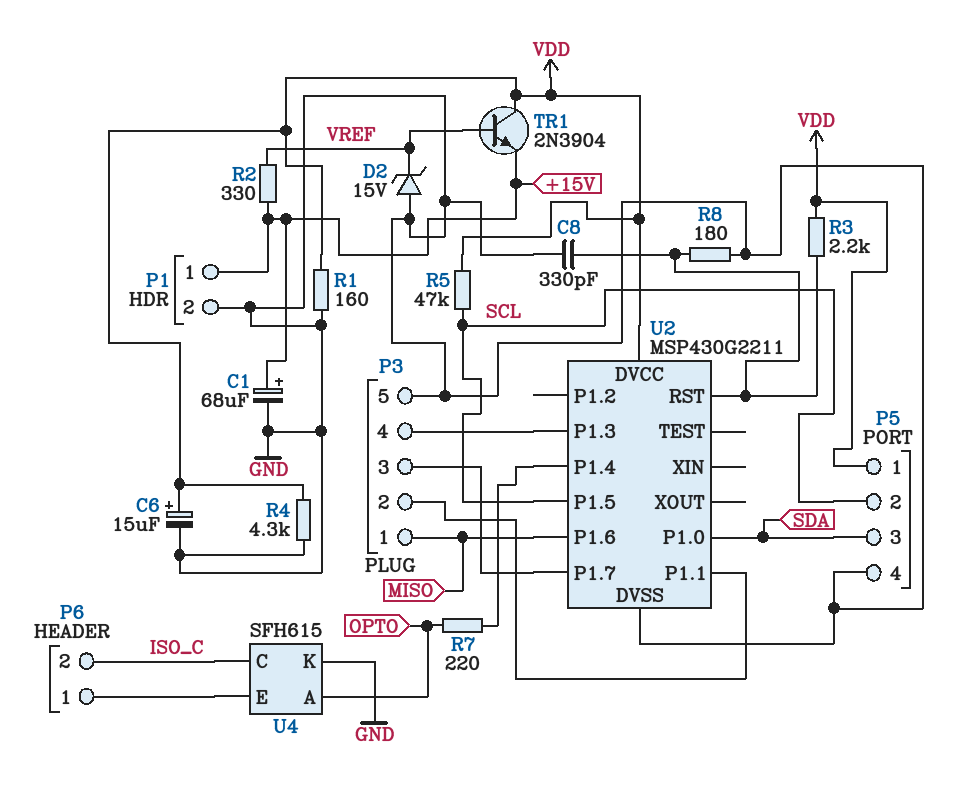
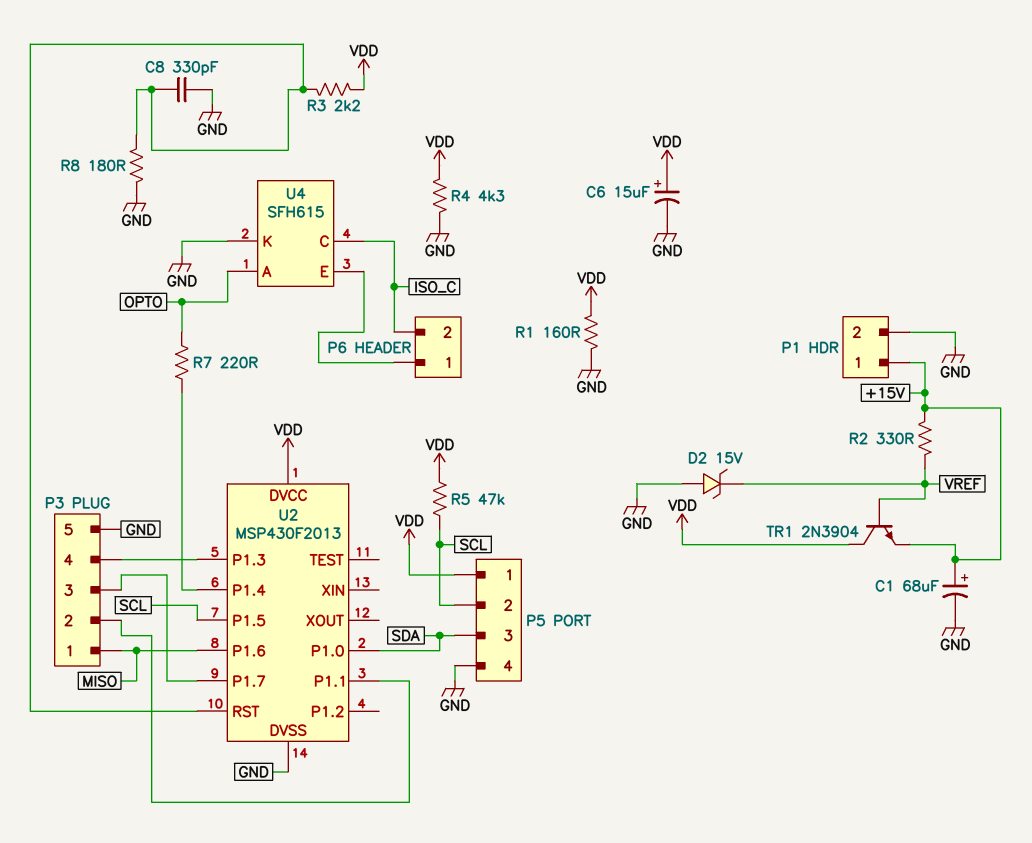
U2: MSP430G2211 -> MSP430F2013

